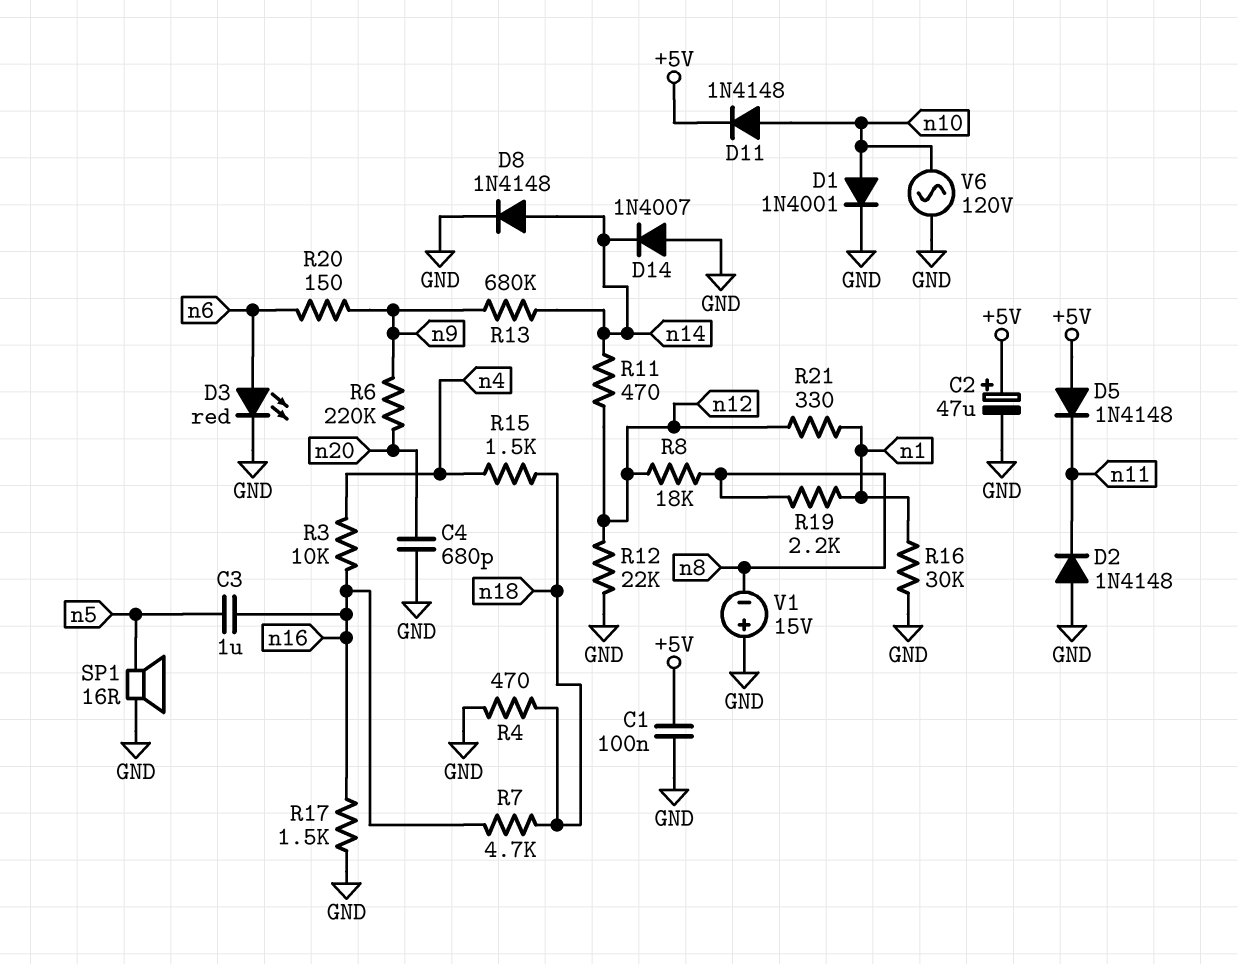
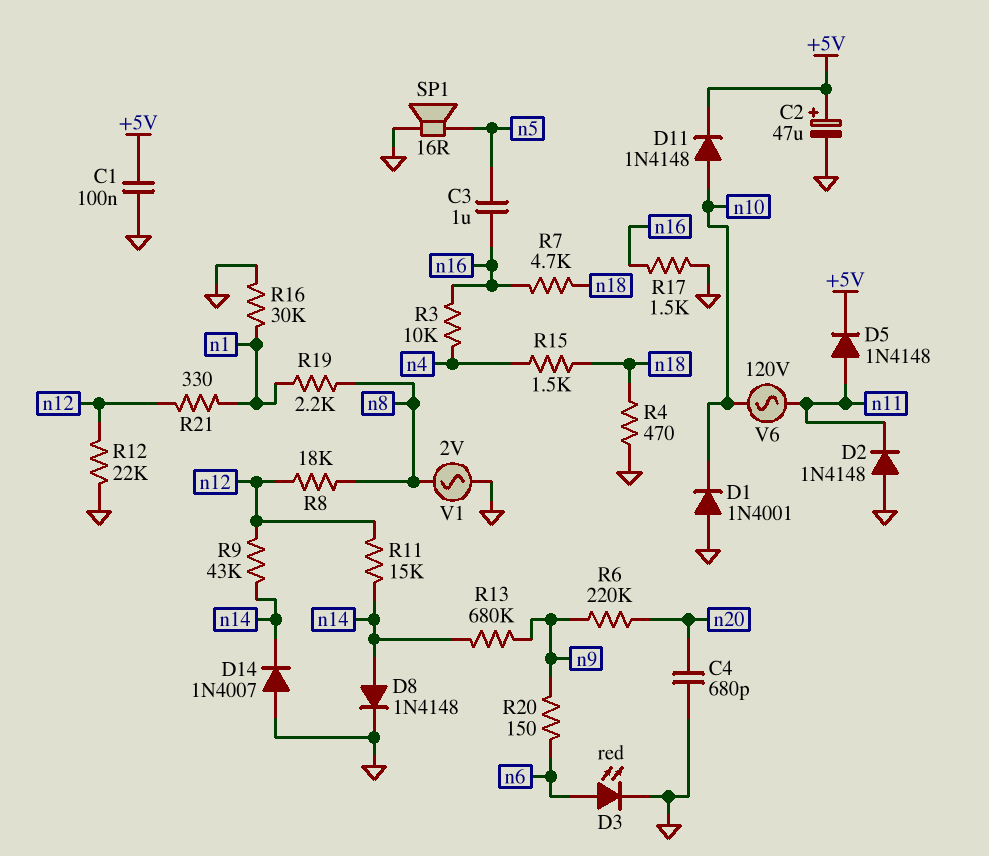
D1: diode 1N4001 (A n10, K GND) -> diode 1N4001 (A GND, K n10)
D5: diode 1N4148 (A +5V, K n11) -> diode 1N4148 (A n11, K +5V)
R9: none -> 43k (n12, n14)
R11: 470 (n12, n14) -> 15k (n12, n14)
V1: 15V (plus GND, minus n8) -> AC 2V (GND, n8)
V6: AC 120V (GND, n10) -> AC 120V (n10, n11)

